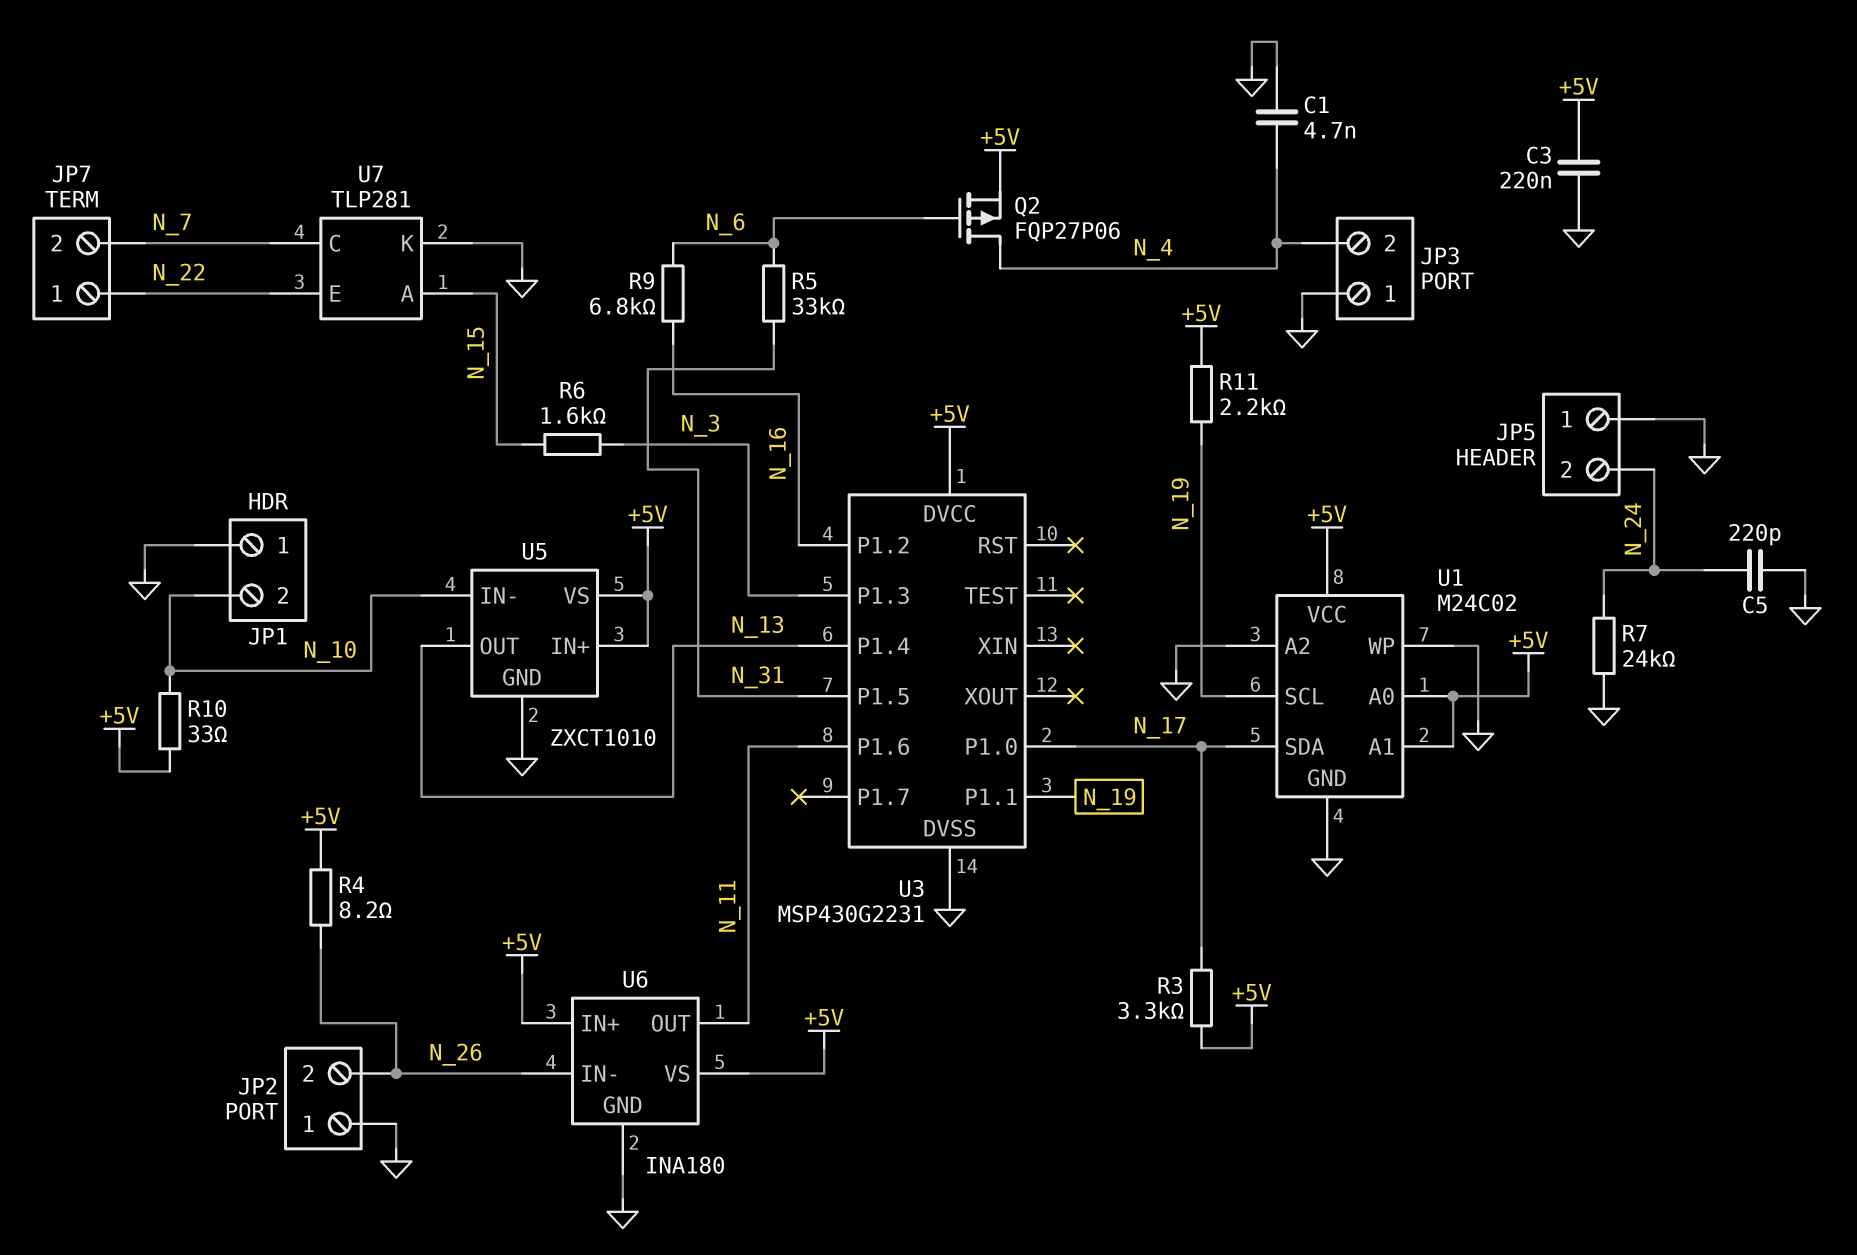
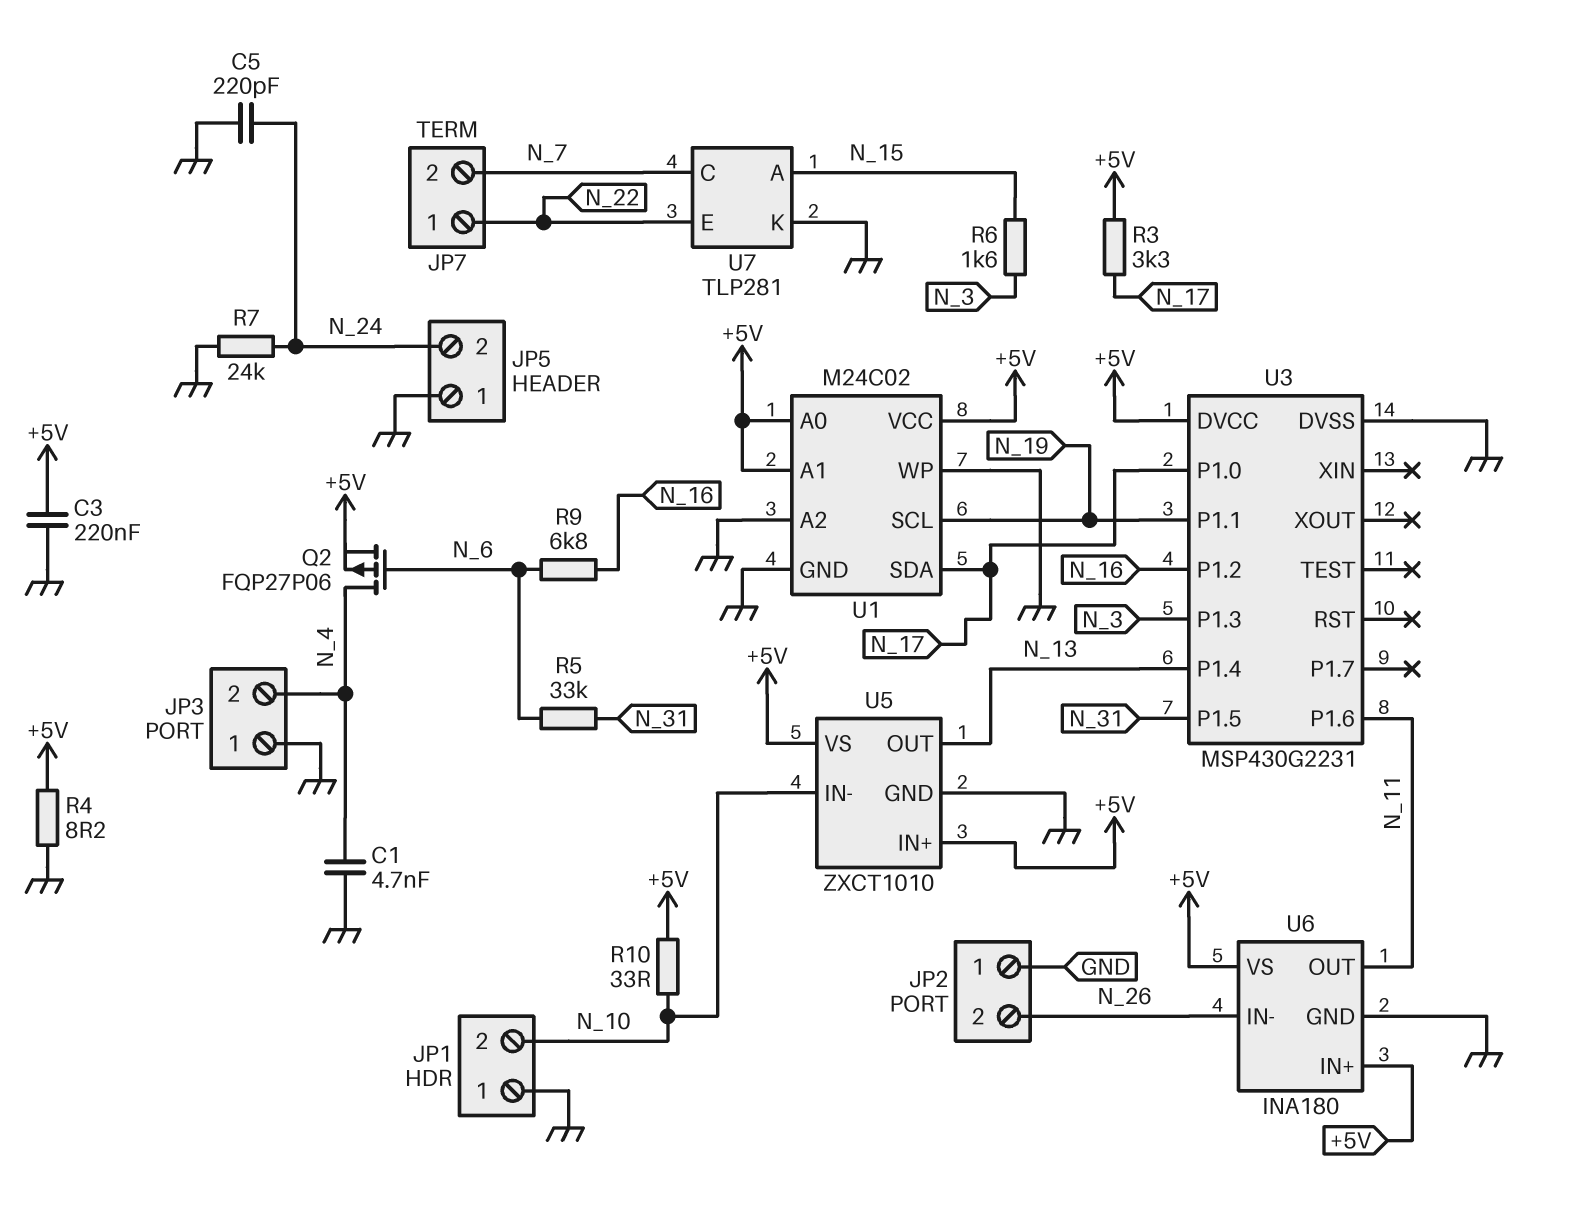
R4: 8.2 (+5V, N_26) -> 8.2 (+5V, GND)
R11: 2.2k (+5V, N_19) -> none

